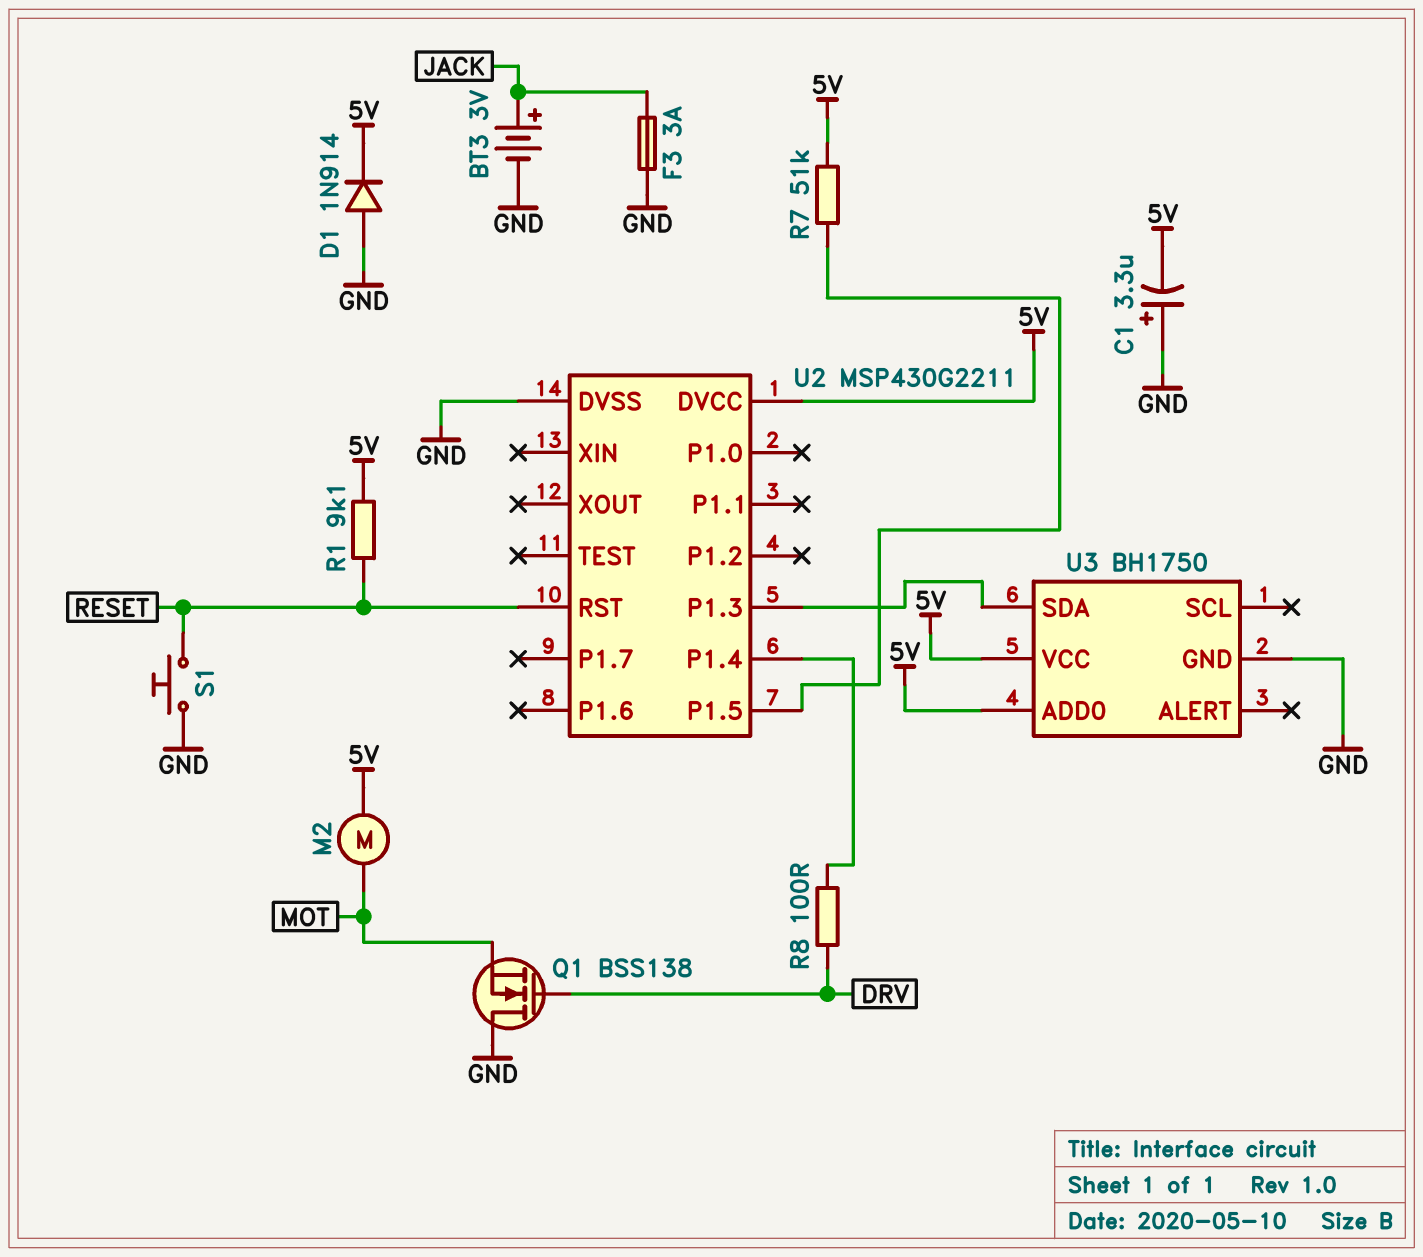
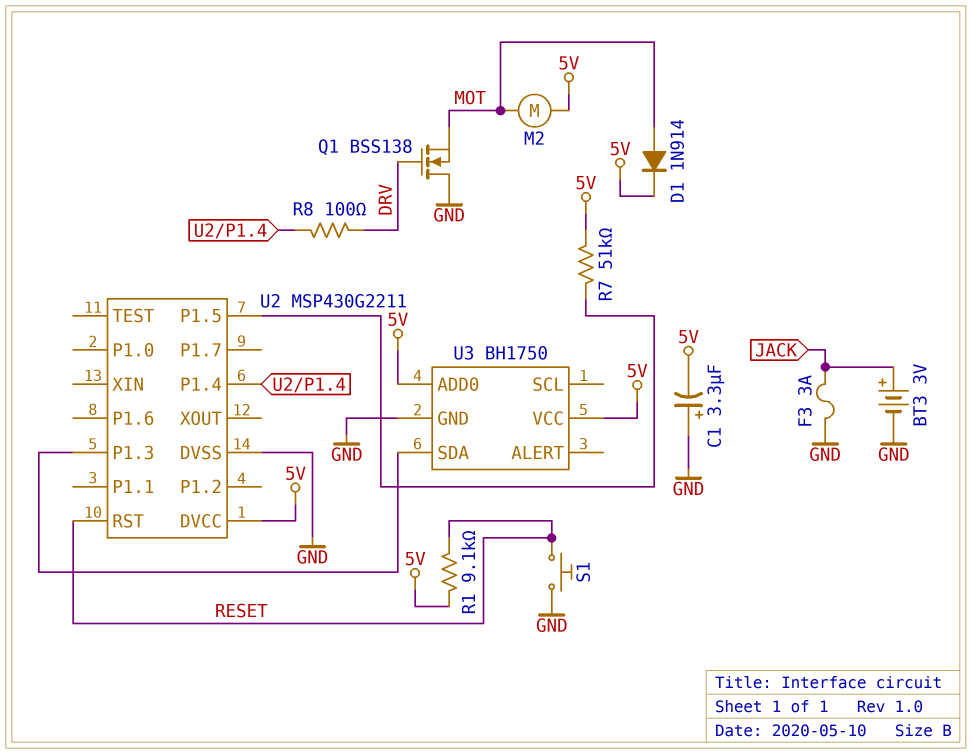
D1: diode 1N914 (A GND, K 5V) -> diode 1N914 (A MOT, K 5V)

